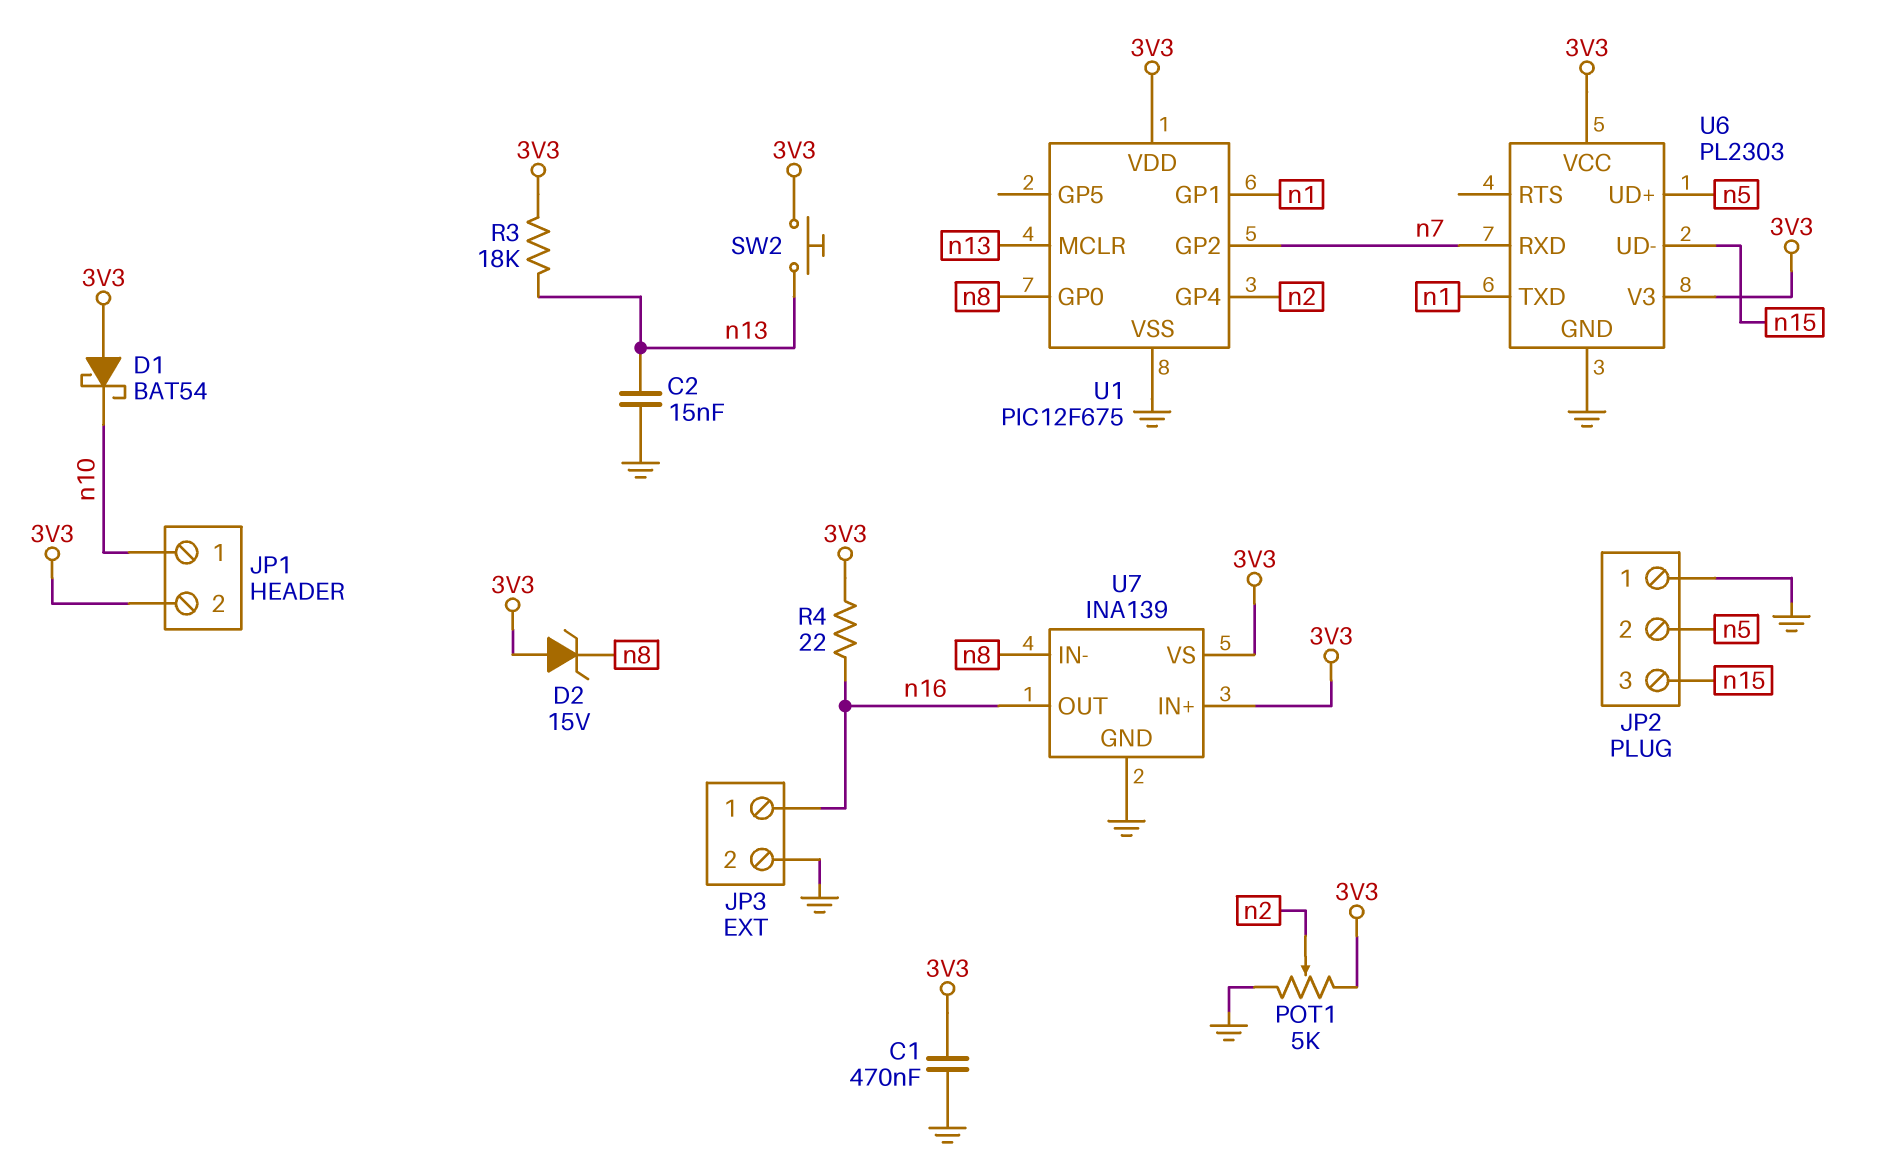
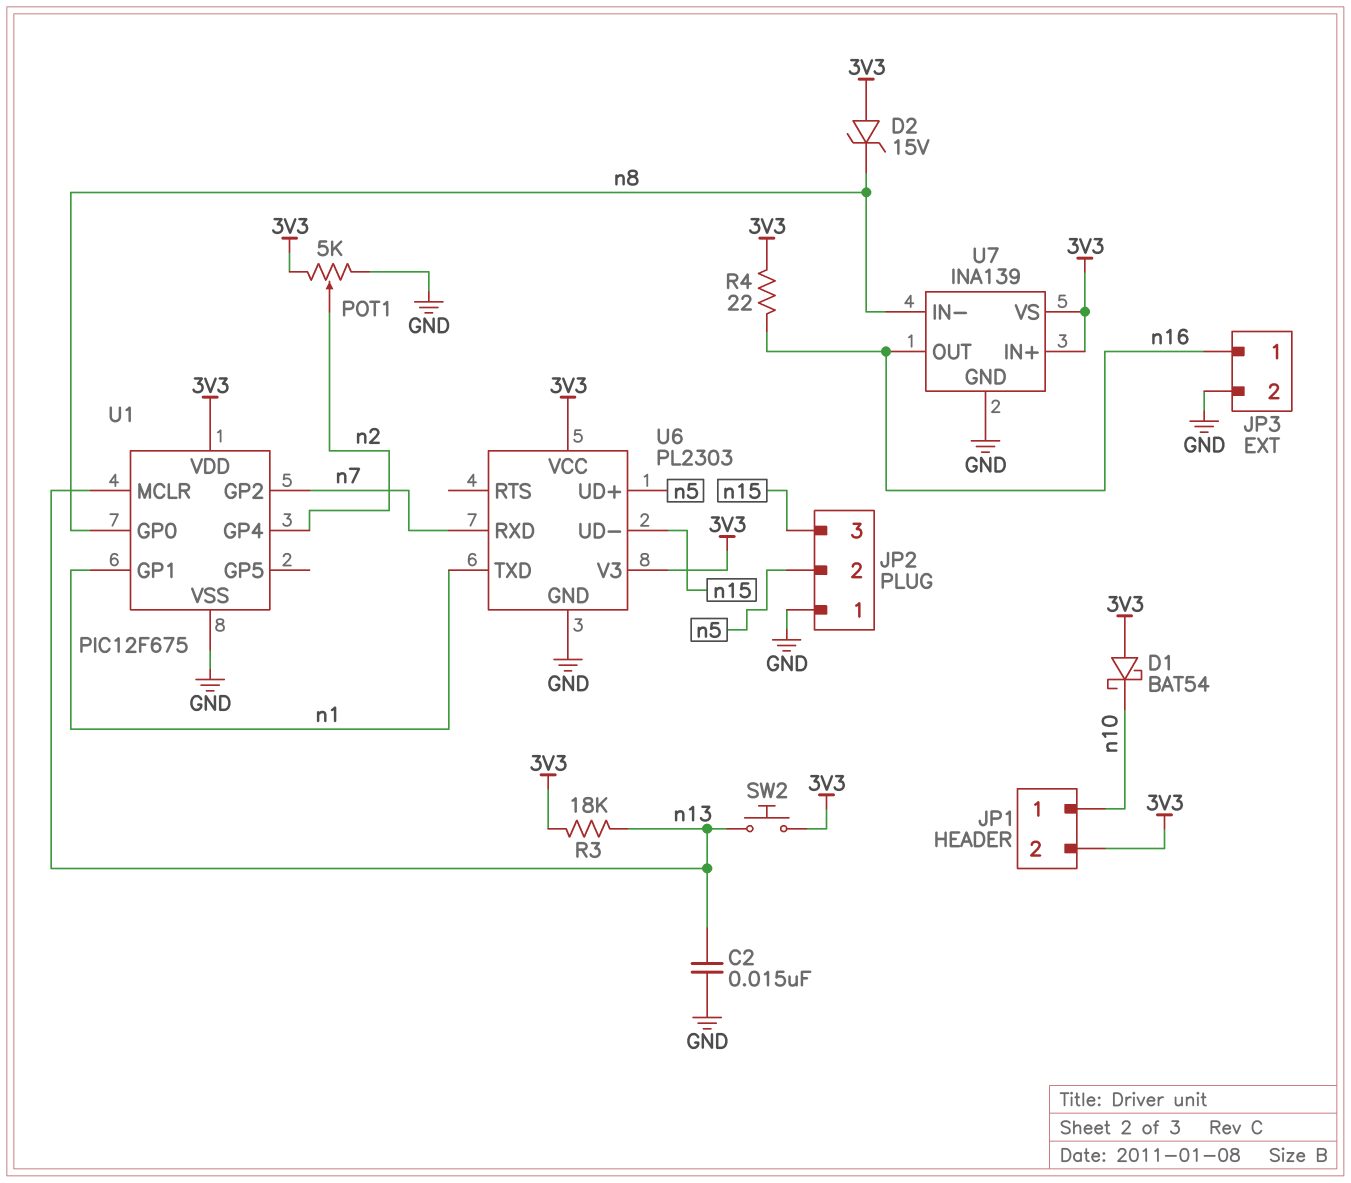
C1: 470nF (3V3, GND) -> none

